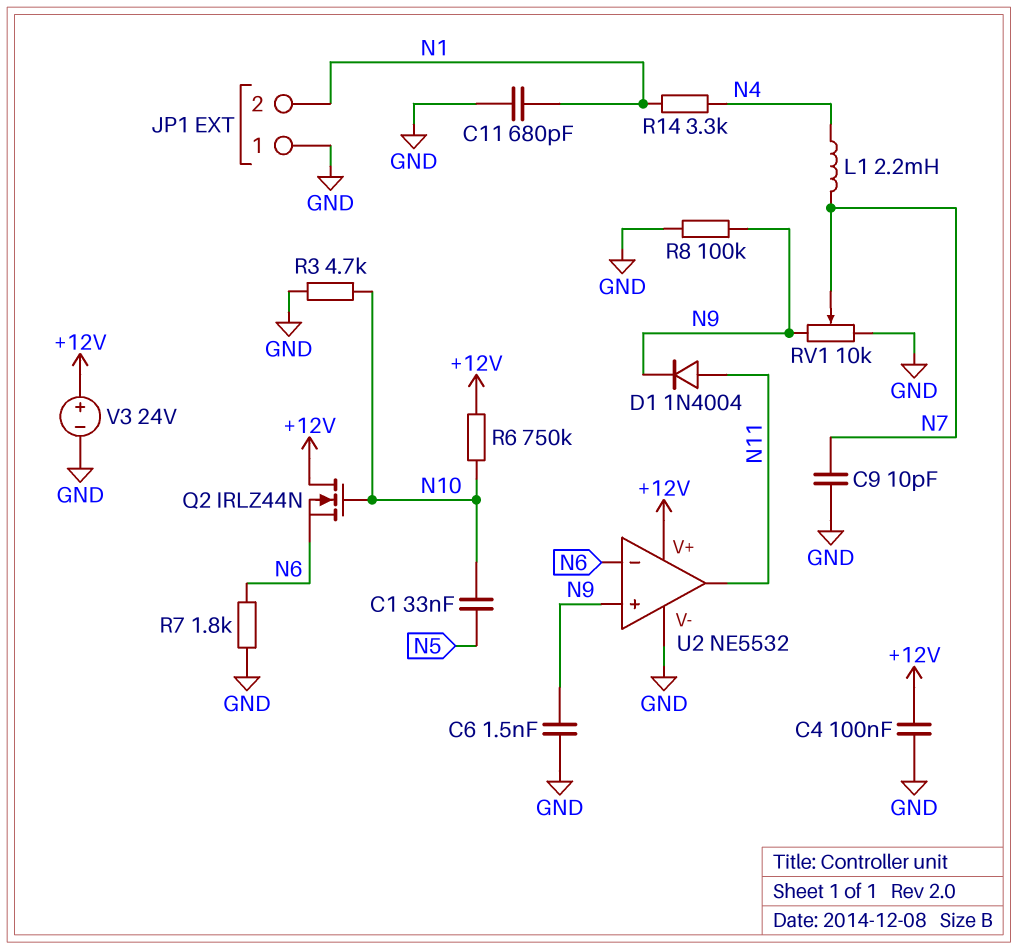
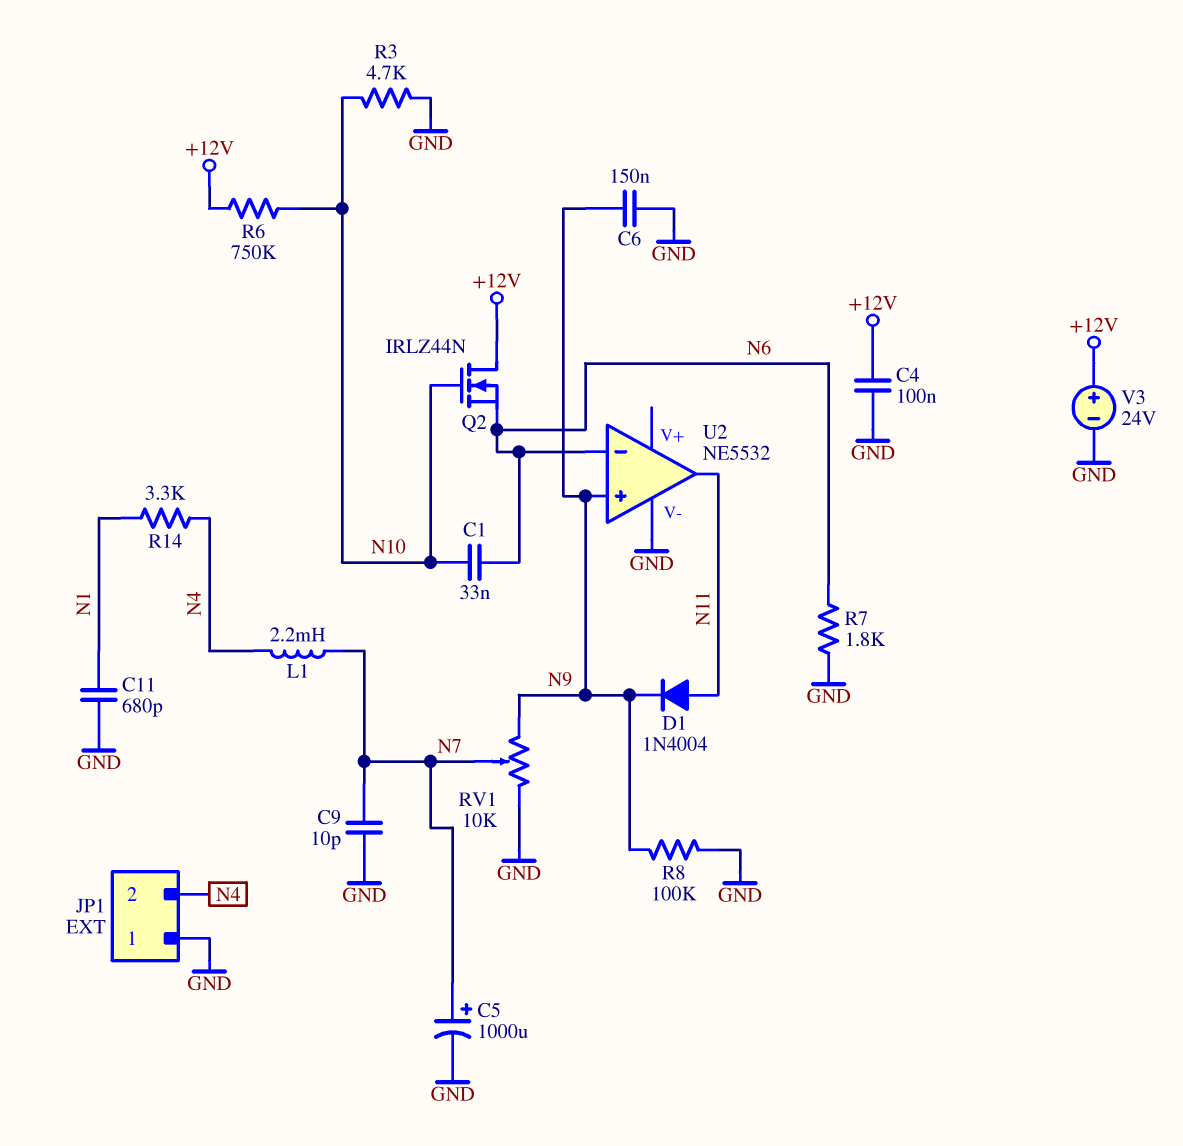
C1: 33nF (N5, N10) -> 33nF (N6, N10)
C5: none -> 1000uF (plus N7, minus GND)
C6: 1.5nF (GND, N9) -> 150nF (GND, N9)
JP1 pin 2: N1 -> N4
U2 pin V+: +12V -> none

